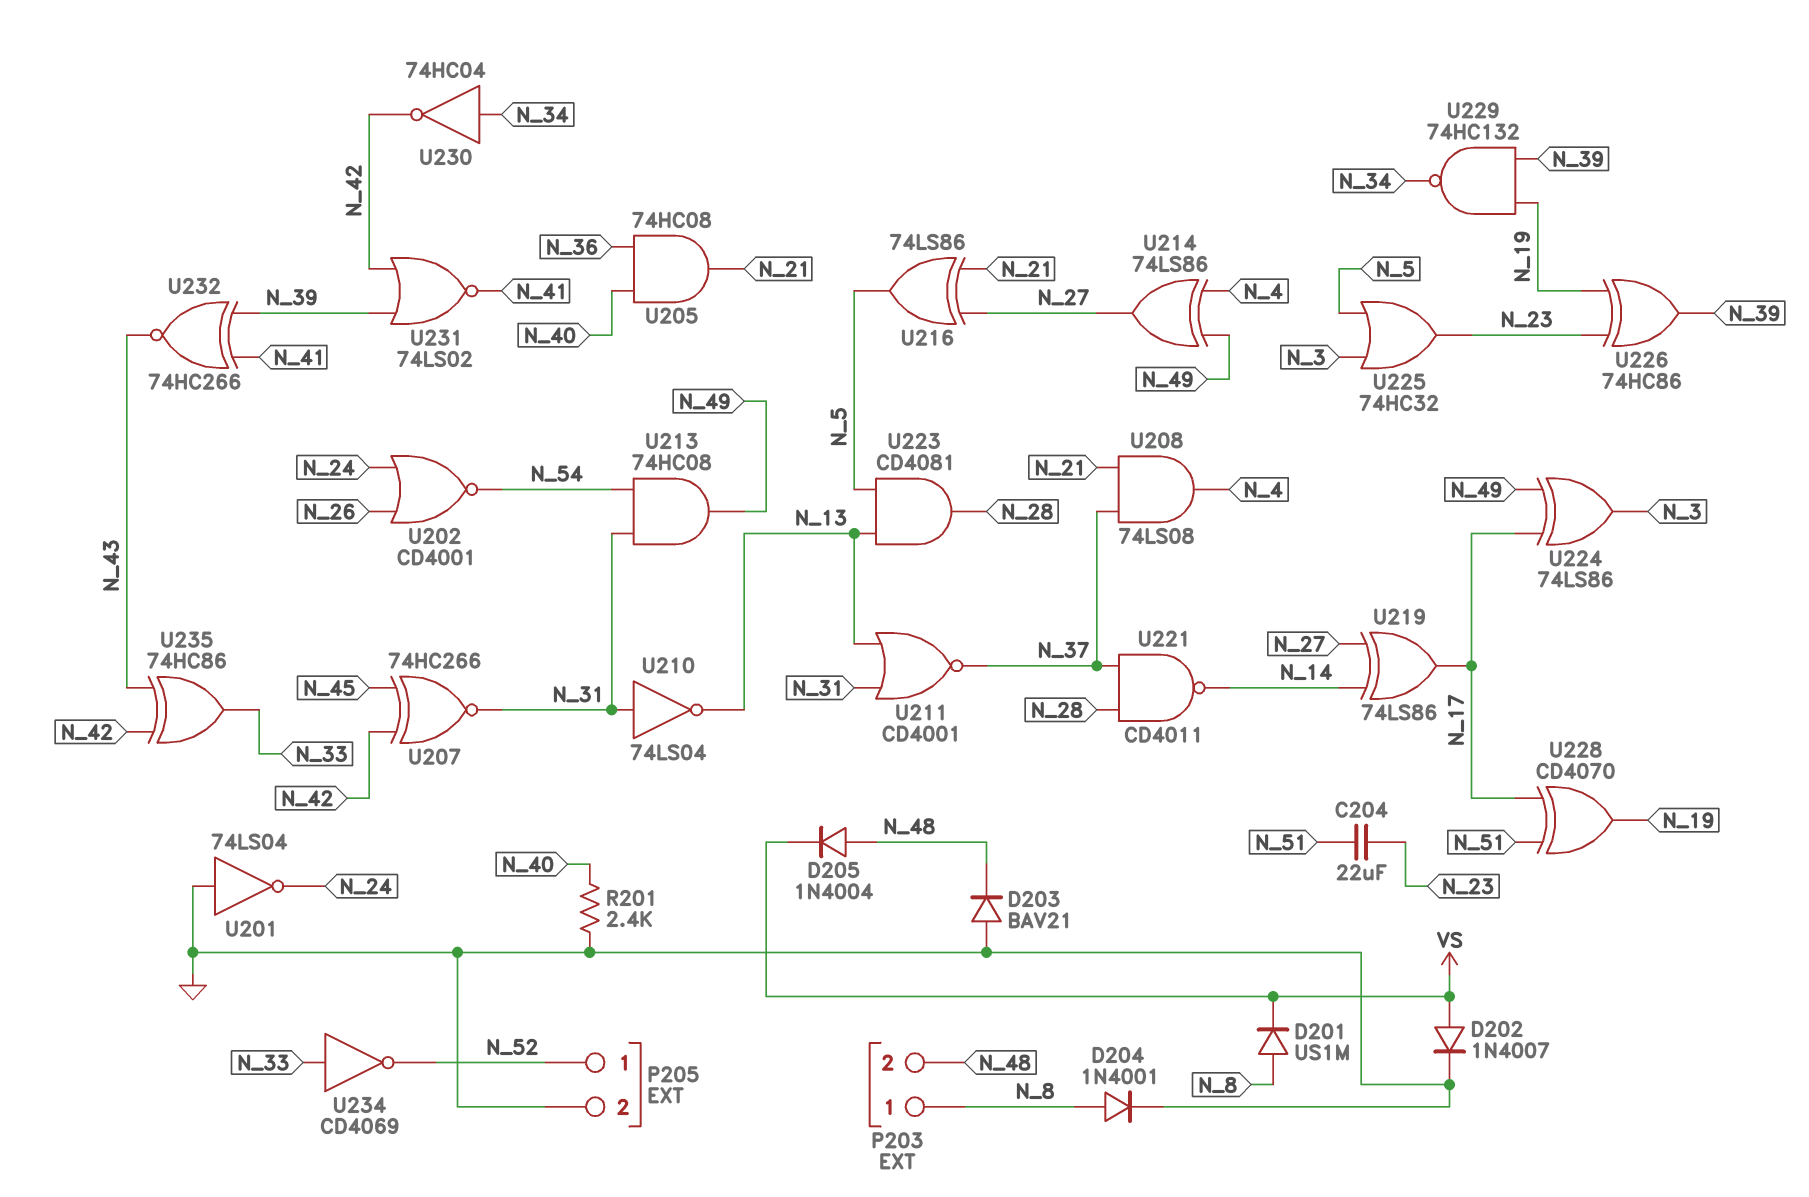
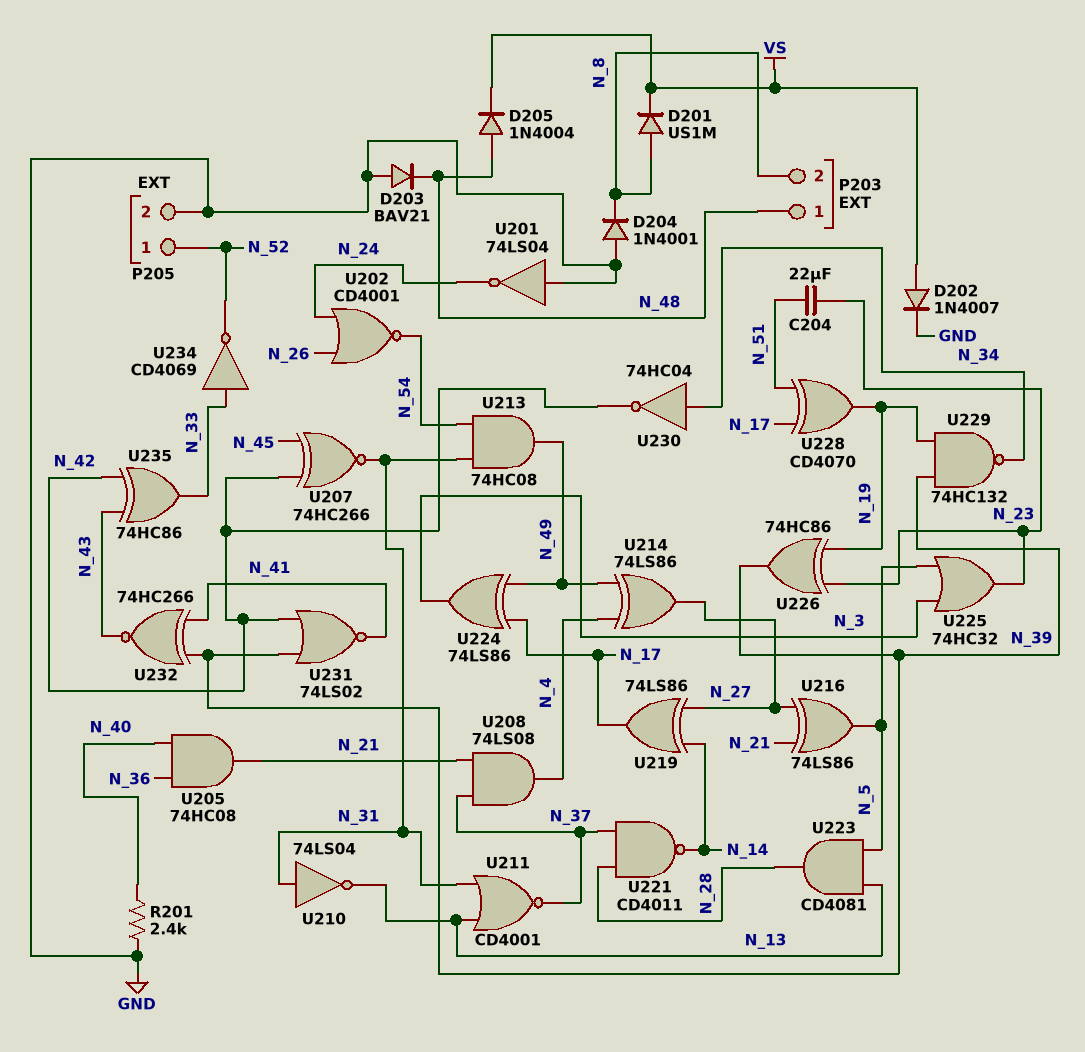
D204: diode 1N4001 (A N_8, K GND) -> diode 1N4001 (A GND, K N_8)
P203 pin 1: N_8 -> N_48
P203 pin 2: N_48 -> N_8

